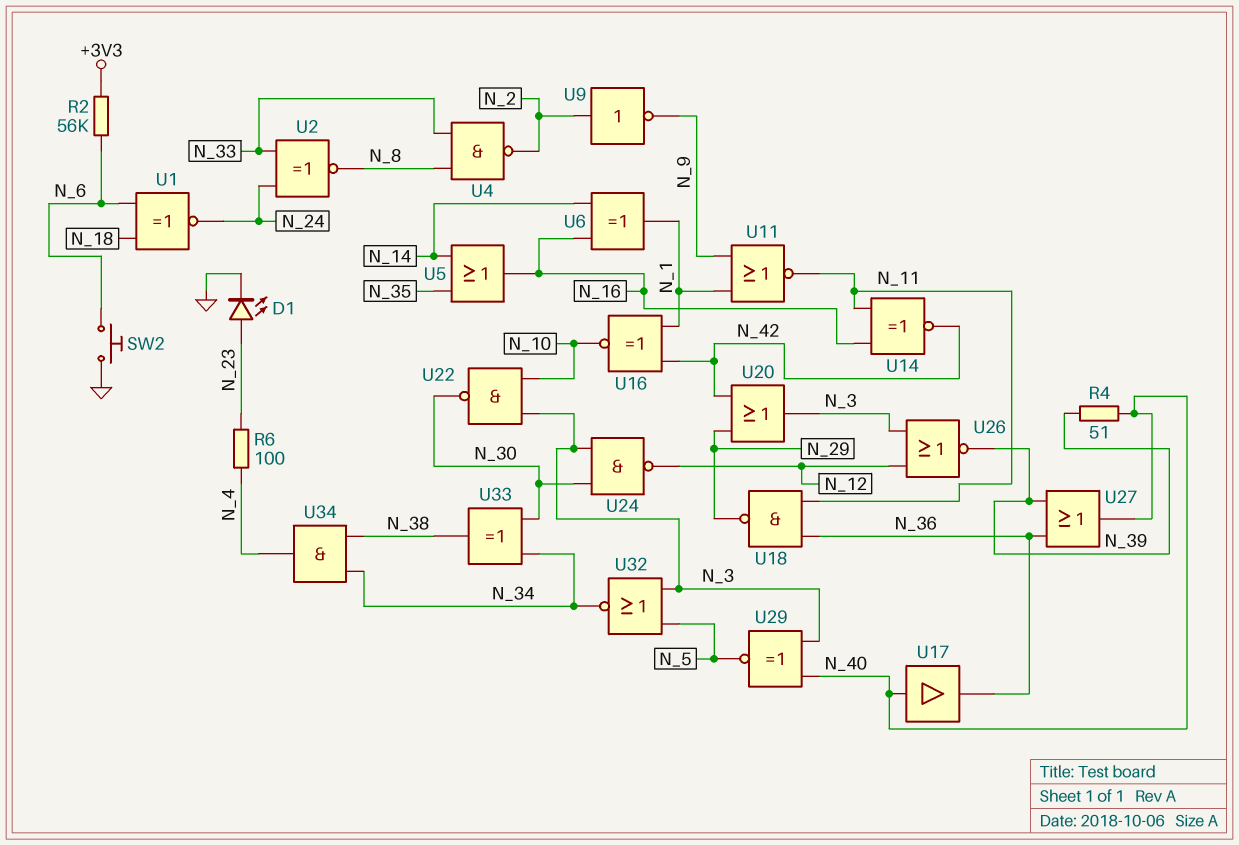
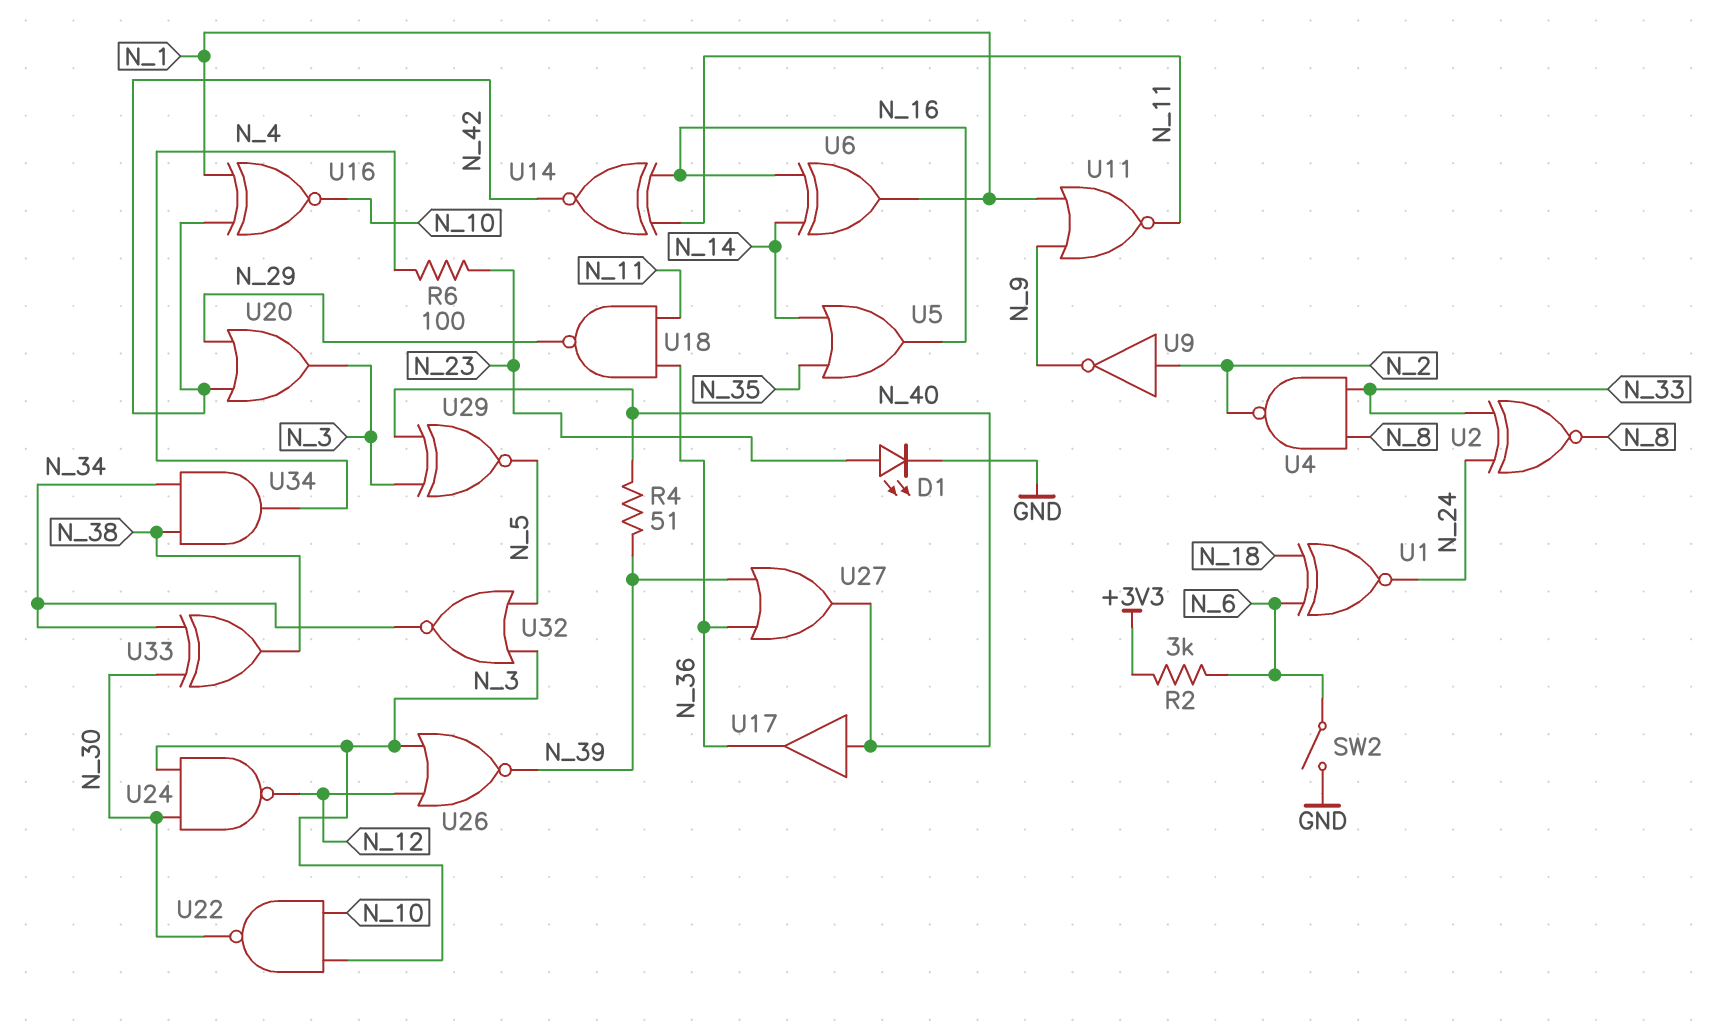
R2: 56k (+3V3, N_6) -> 3k (+3V3, N_6)
SW2: button (GND, N_6) -> switch (GND, N_6)

